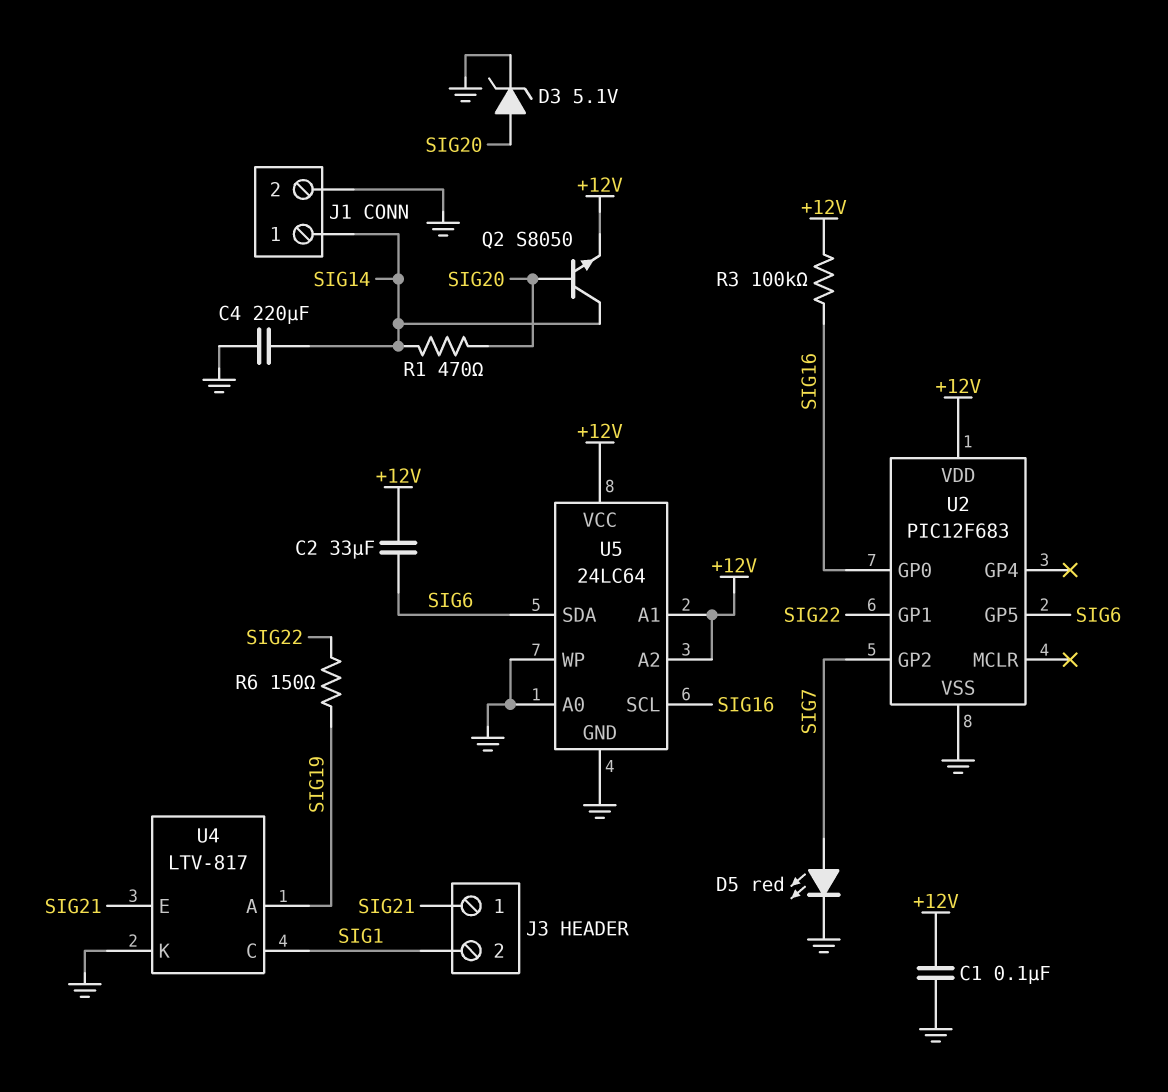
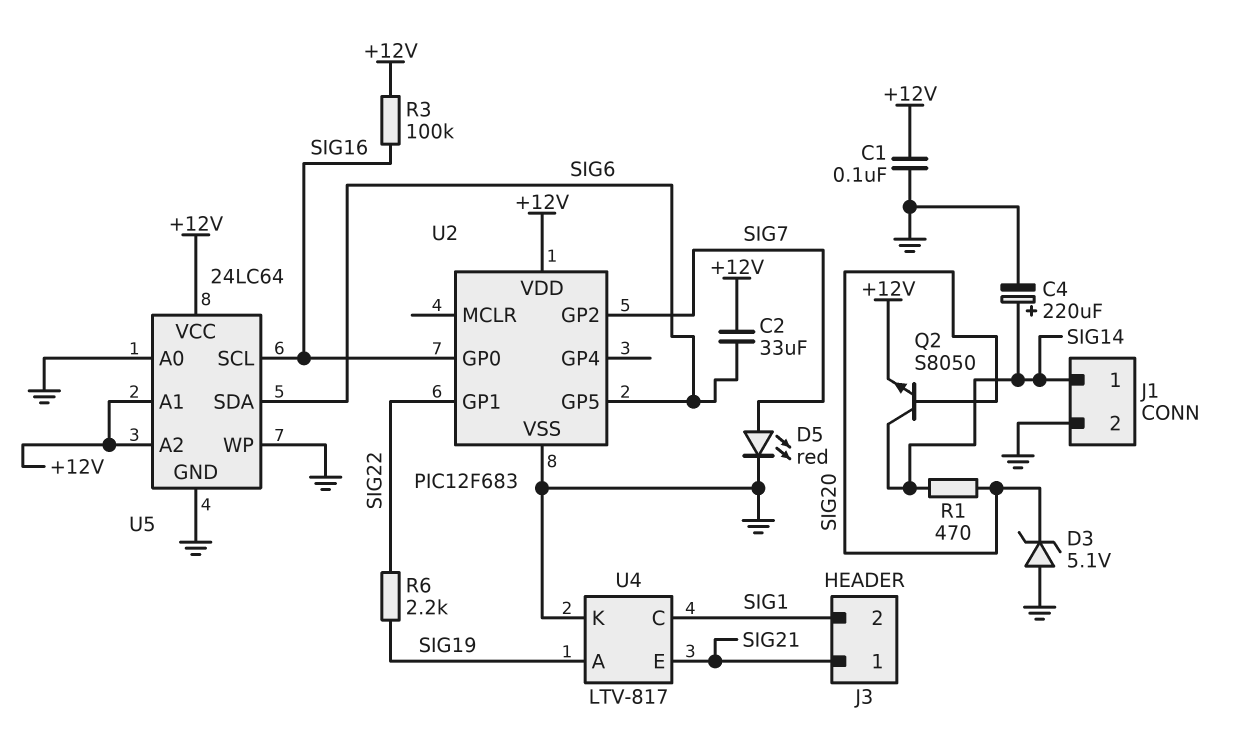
C4: 220uF (GND, SIG14) -> 220uF (plus SIG14, minus GND)
D3: zener 5.1V (A SIG20, K GND) -> zener 5.1V (A GND, K SIG20)
R6: 150 (SIG19, SIG22) -> 2.2k (SIG19, SIG22)

